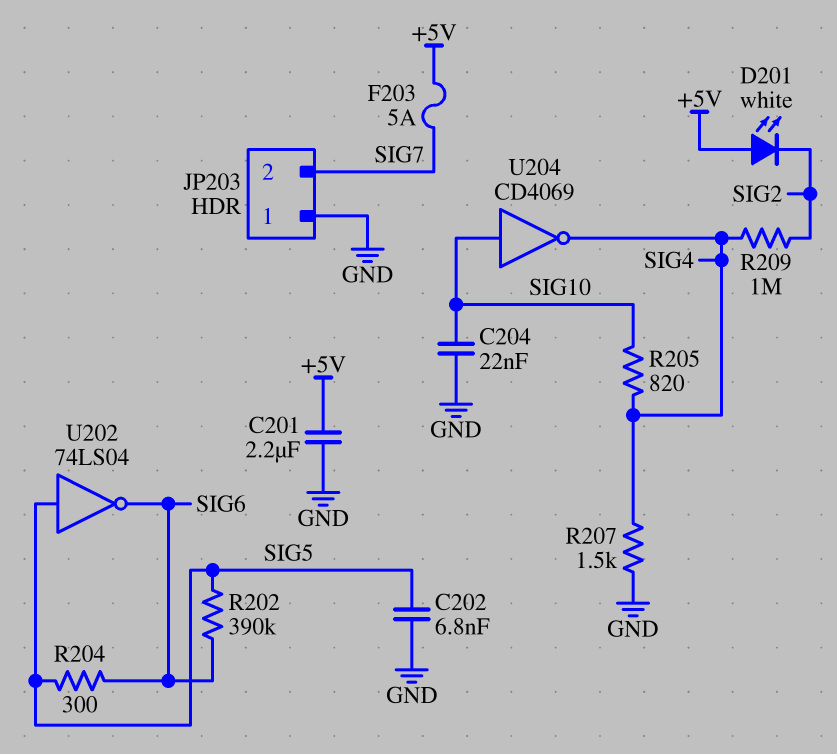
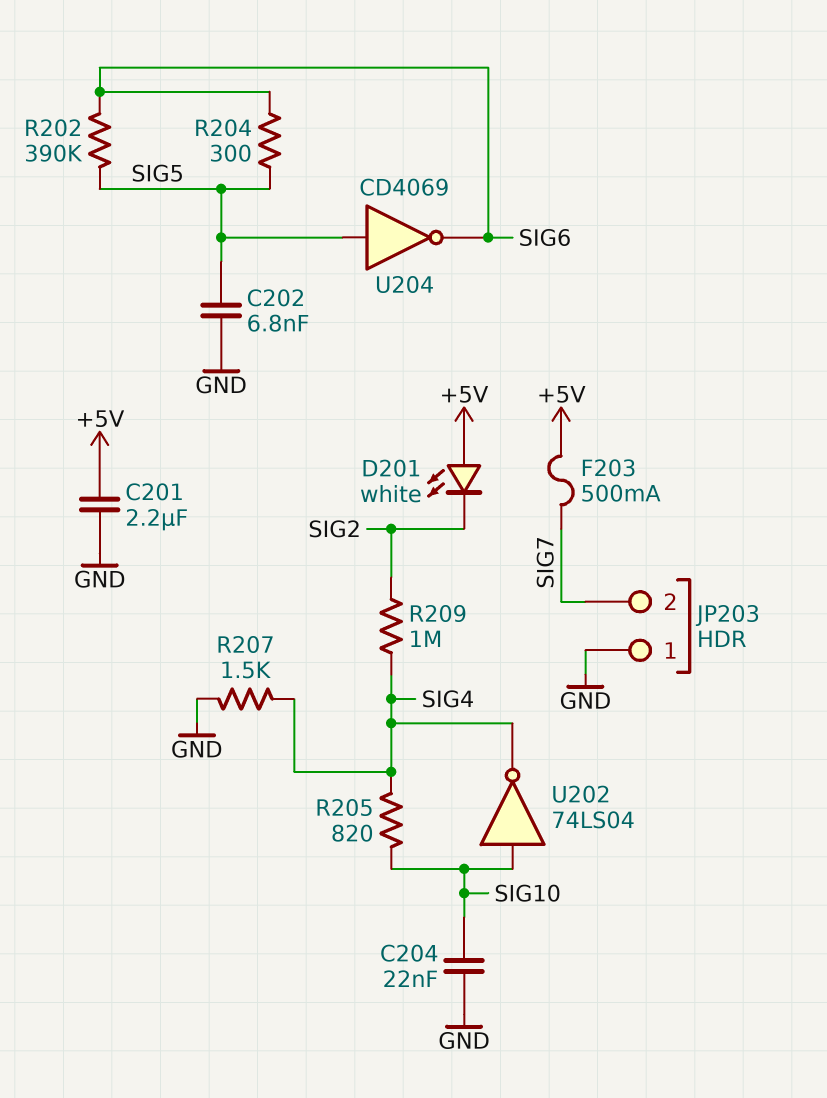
F203: 5A (+5V, SIG7) -> 500mA (+5V, SIG7)
U202: NOT 74LS04 (in SIG5, out SIG6) -> NOT 74LS04 (in SIG10, out SIG4)
U204: NOT CD4069 (in SIG10, out SIG4) -> NOT CD4069 (in SIG5, out SIG6)

